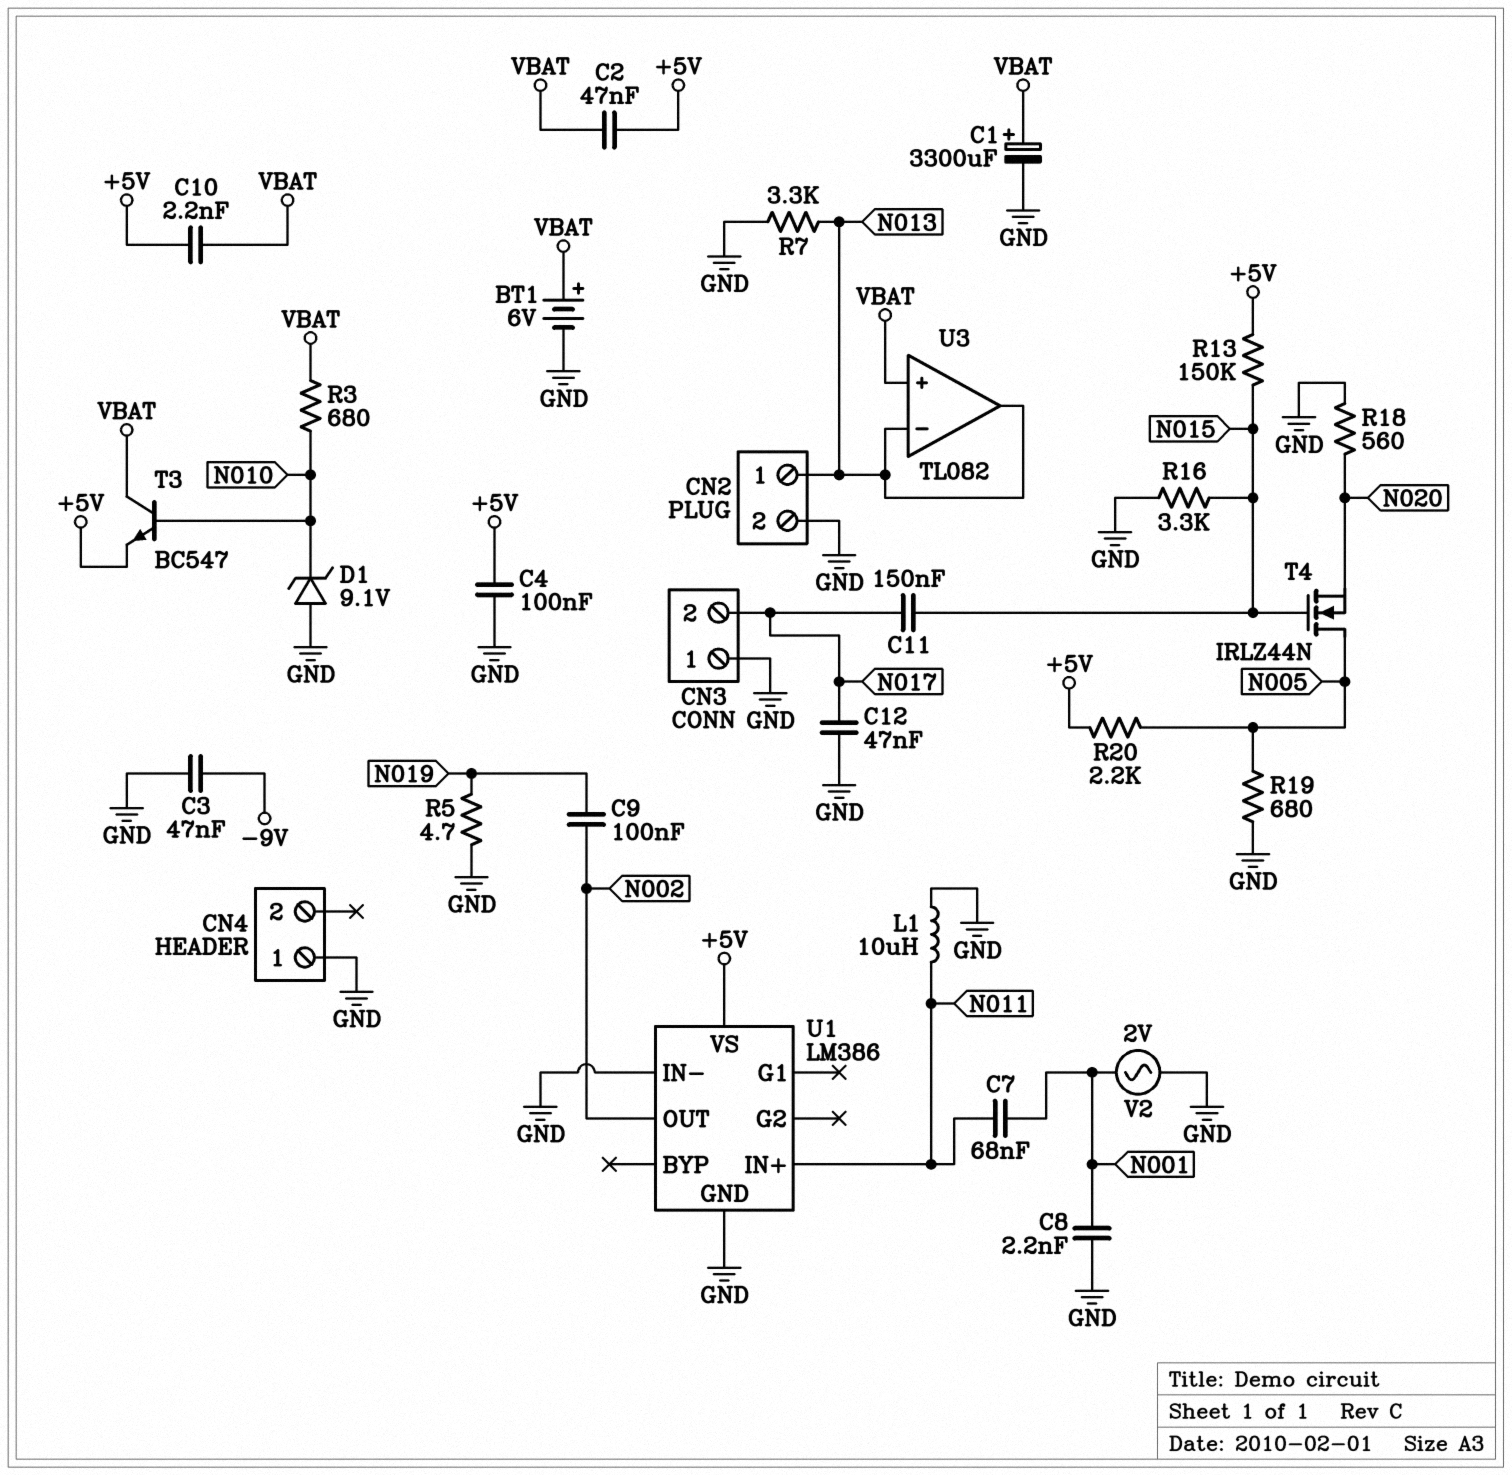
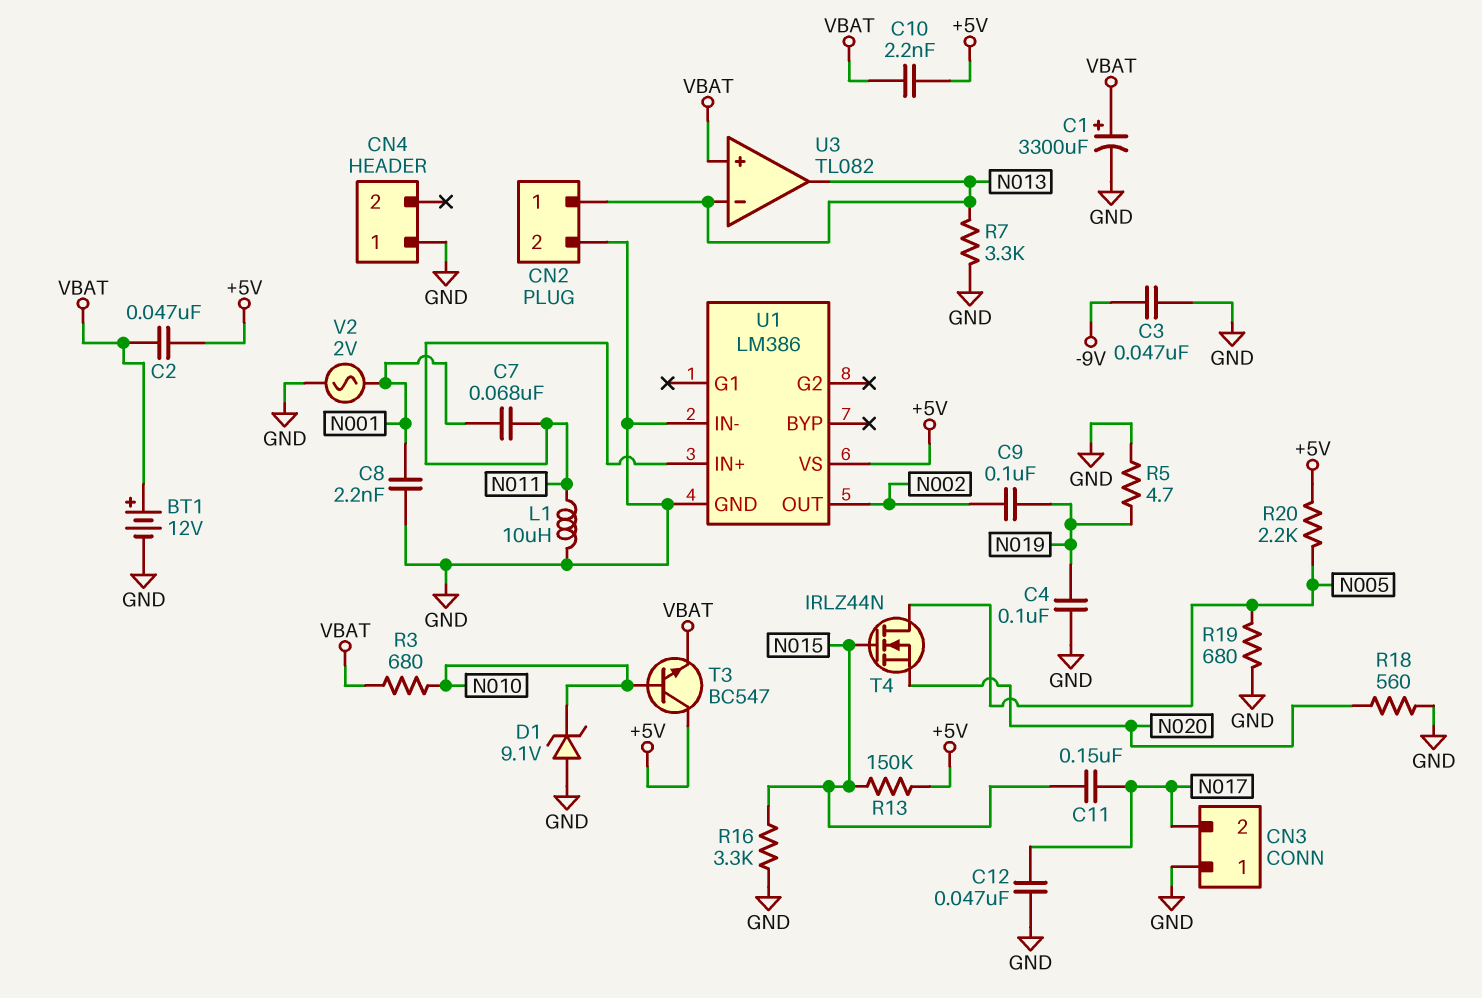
BT1: 6V (plus VBAT, minus GND) -> 12V (plus VBAT, minus GND)
C4: 100nF (+5V, GND) -> 100nF (GND, N019)
T3: NPN BC547 (B N010, C VBAT, E +5V) -> NPN BC547 (B N010, C +5V, E VBAT)

